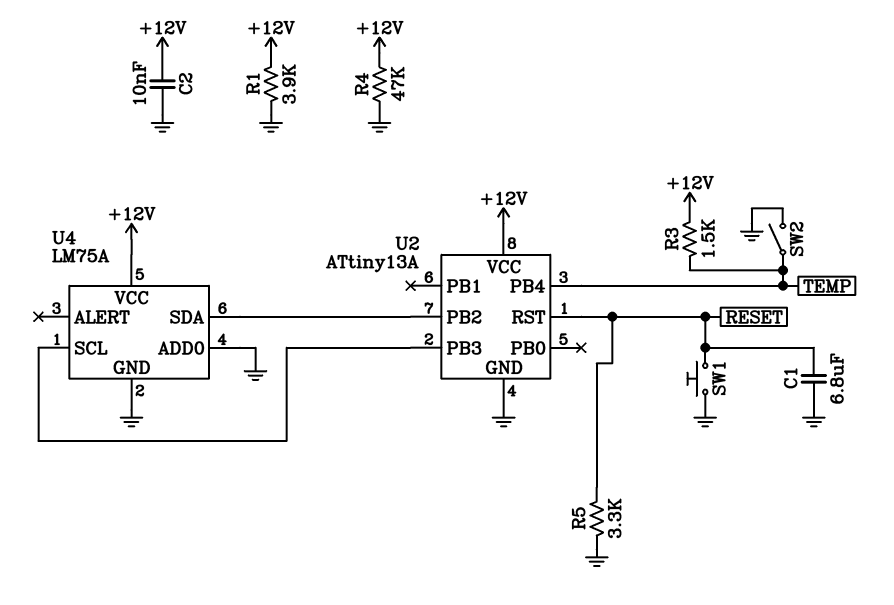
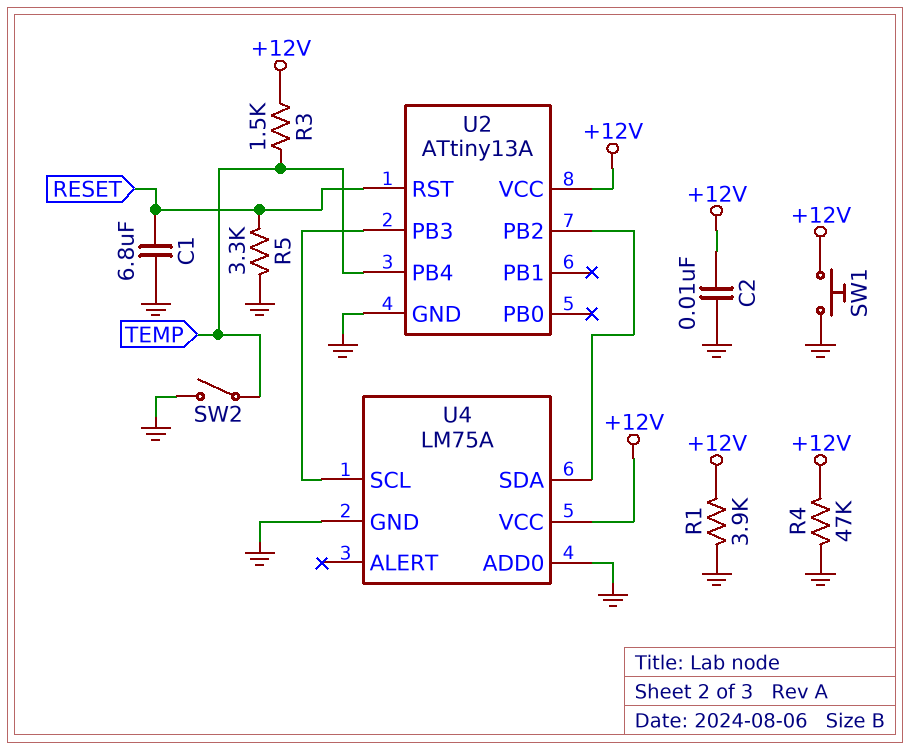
SW1: button (GND, RESET) -> button (+12V, GND)

